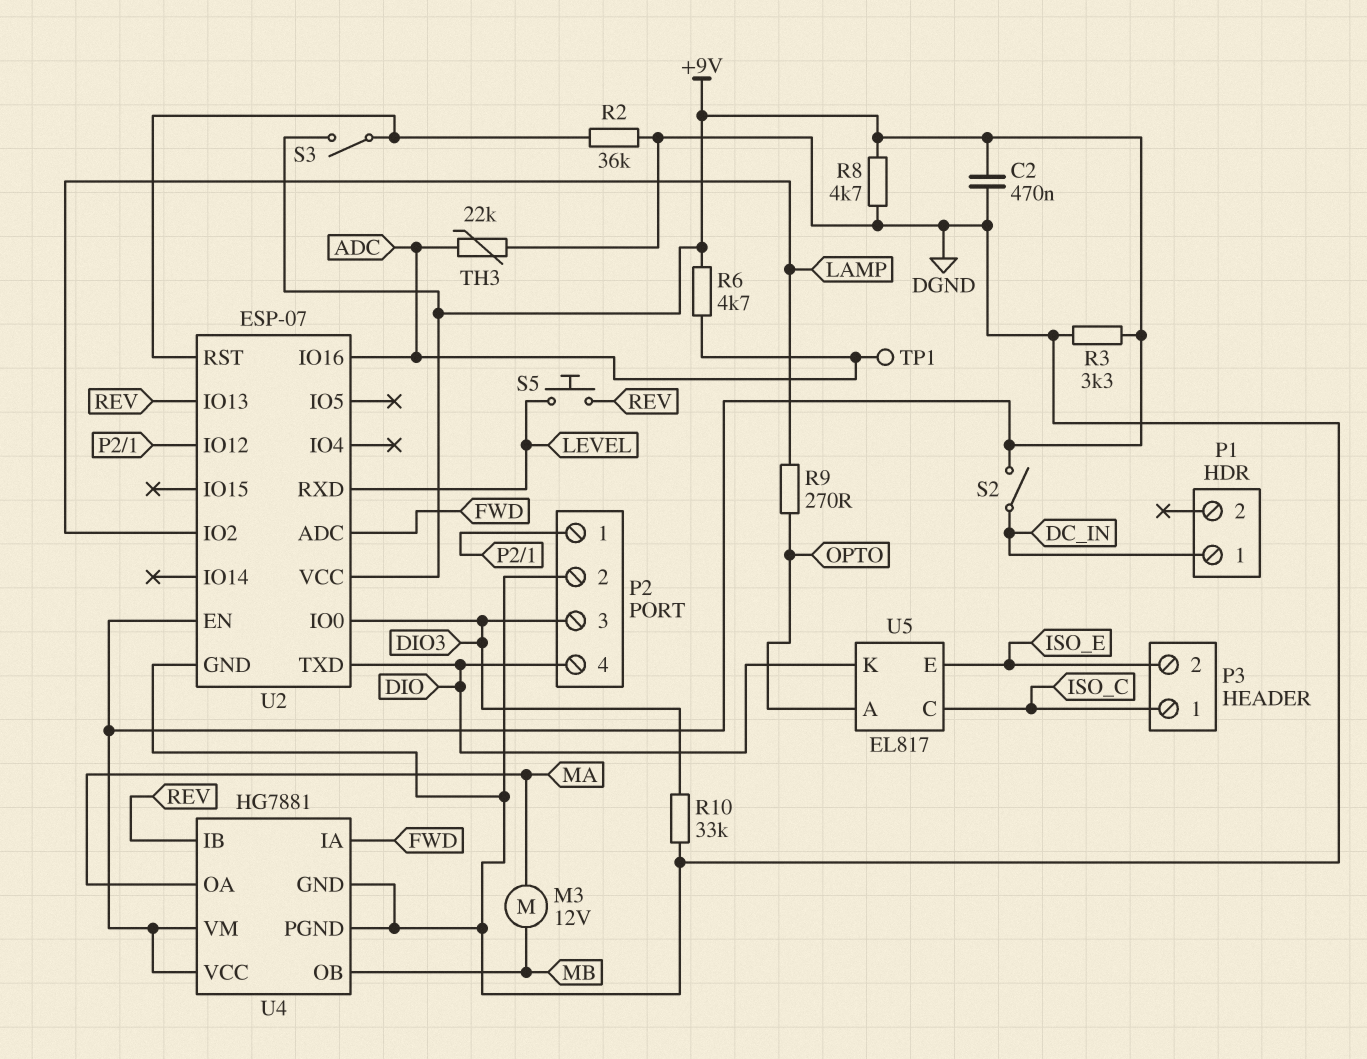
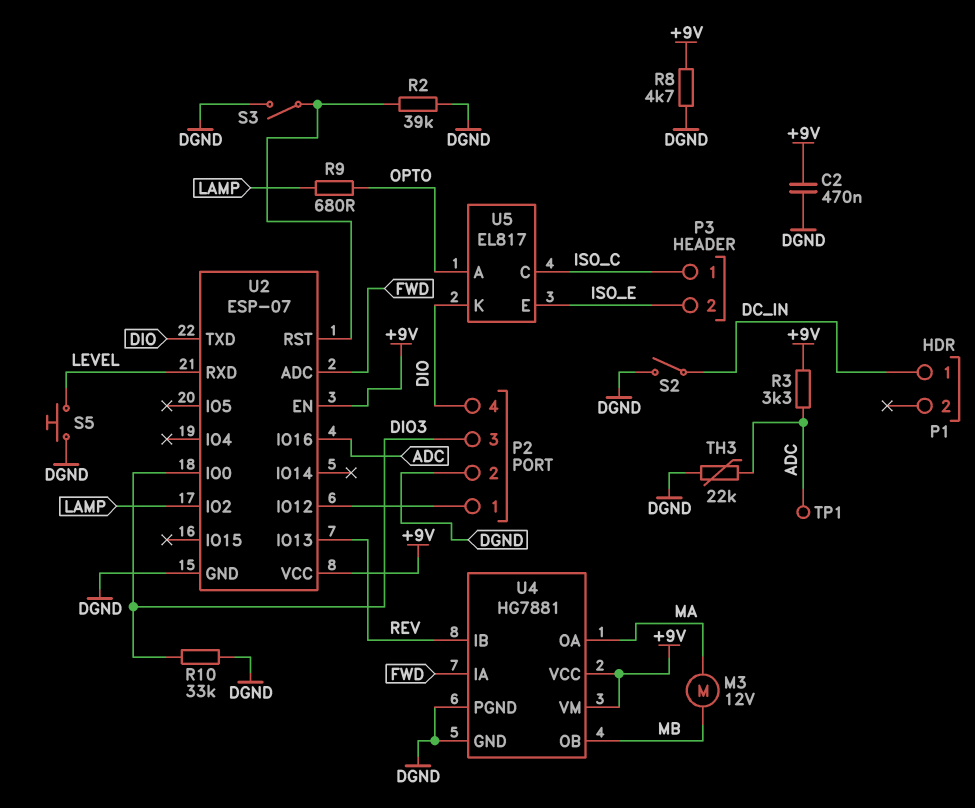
R2: 36k (DGND, U2/RST) -> 39k (DGND, U2/RST)
R3: 3.3k (+9V, DGND) -> 3.3k (+9V, ADC)
R6: 4.7k (+9V, ADC) -> none
R9: 270 (LAMP, OPTO) -> 680 (LAMP, OPTO)
S2: switch (+9V, DC_IN) -> switch (DC_IN, DGND)
S3: switch (+9V, U2/RST) -> switch (DGND, U2/RST)
S5: button (LEVEL, REV) -> button (DGND, LEVEL)

